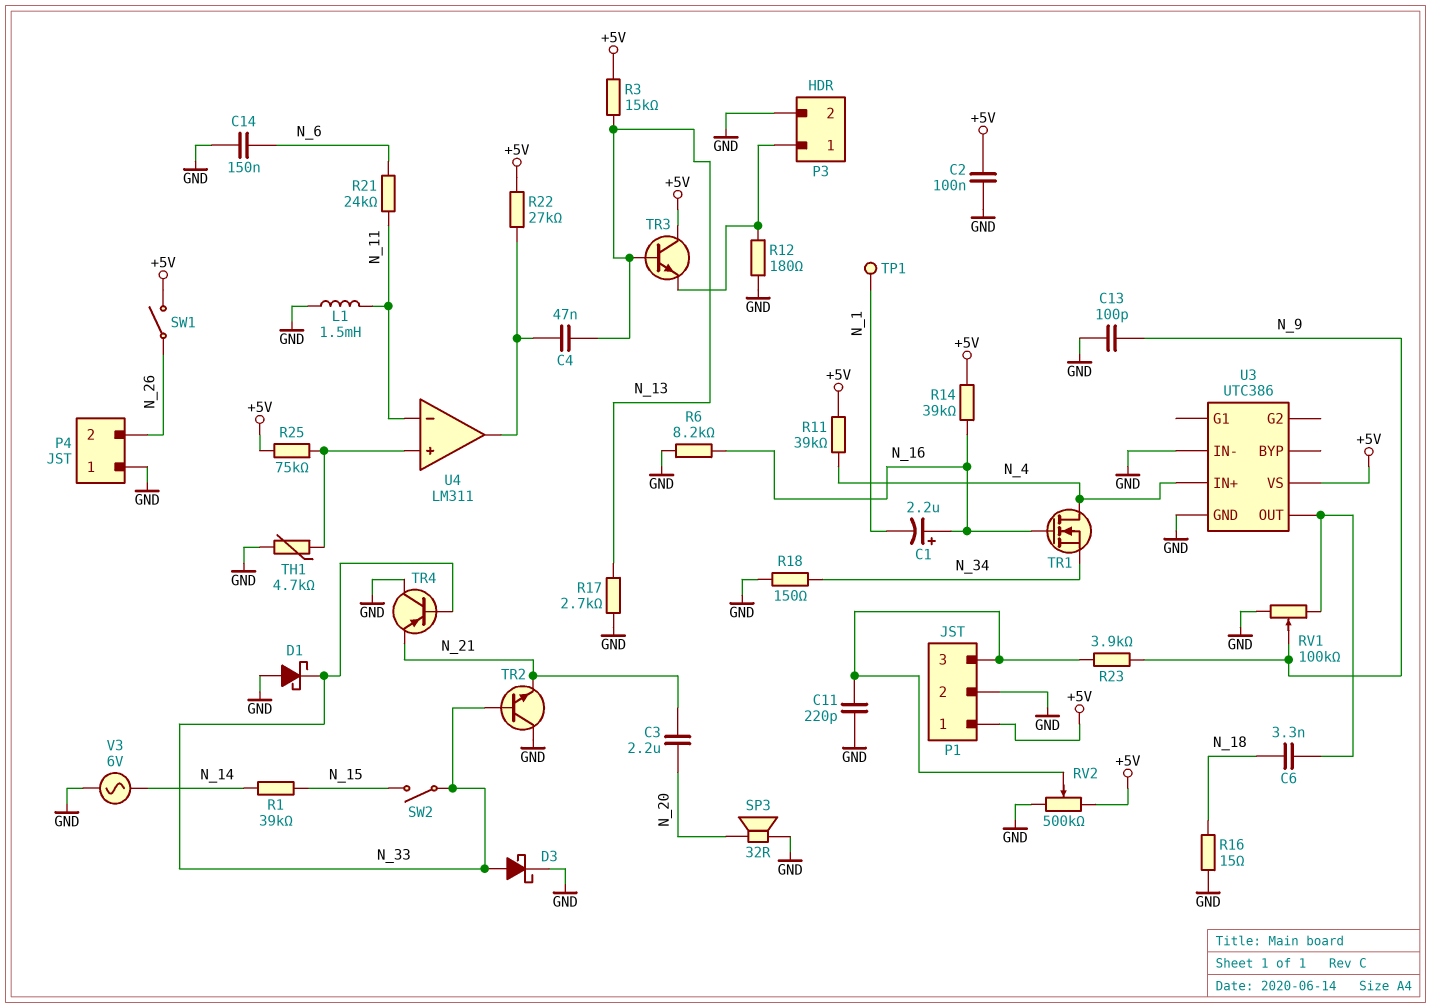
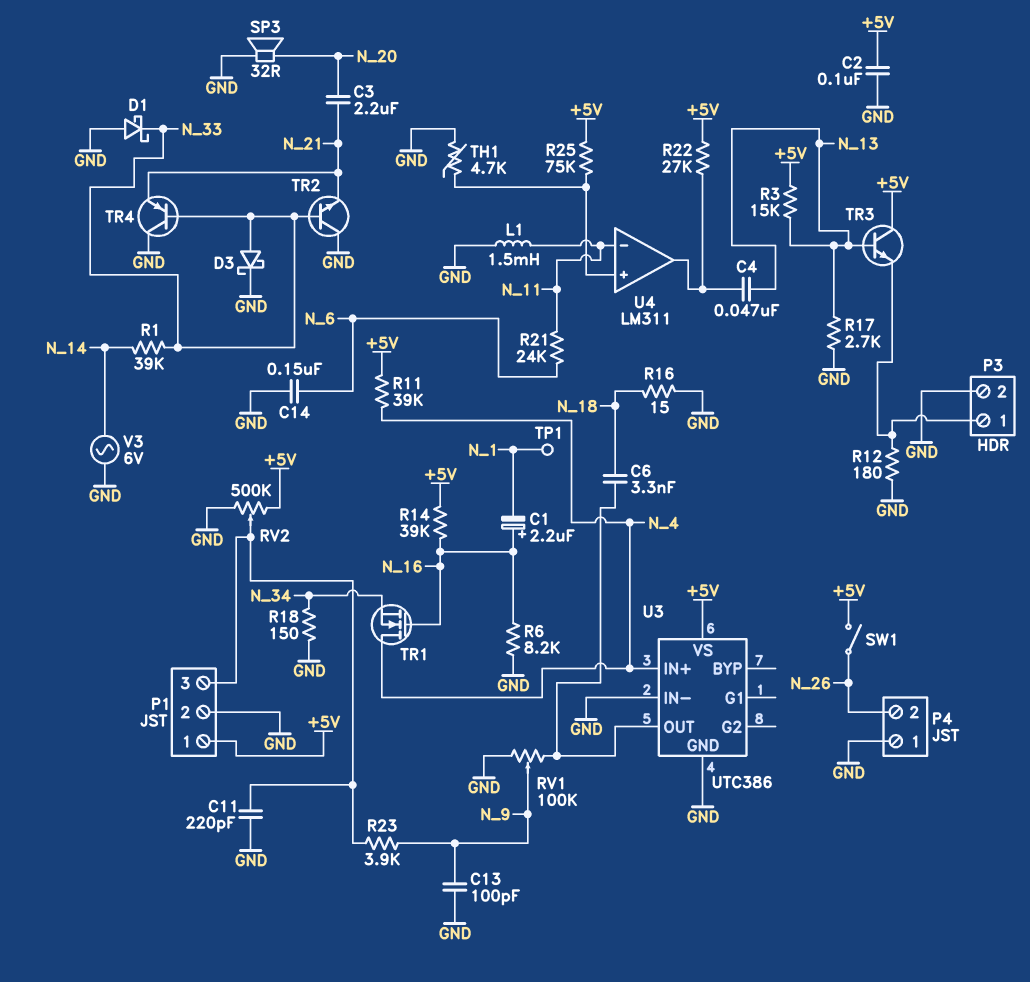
R1: 39k (N_14, N_15) -> 39k (N_14, N_33)
SW2: switch (N_15, N_33) -> none

